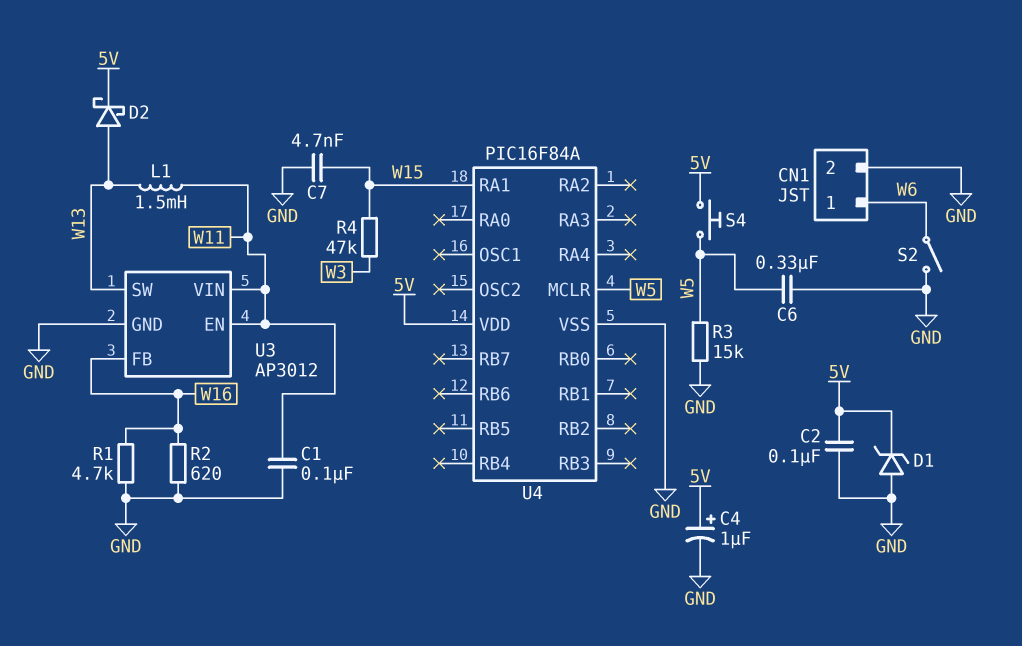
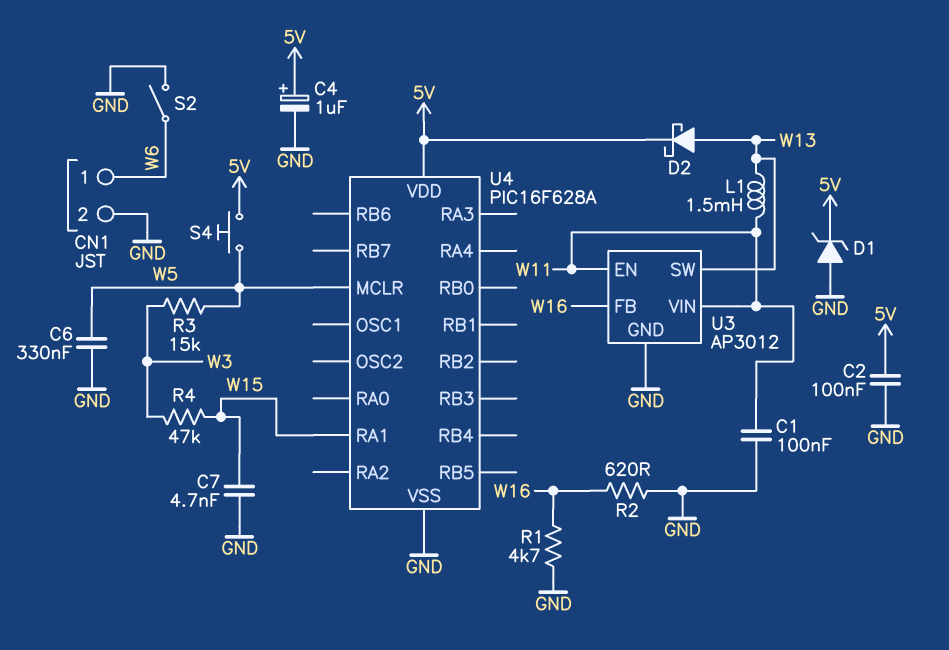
R3: 15k (GND, W5) -> 15k (W3, W5)
U4: PIC16F84A -> PIC16F628A

